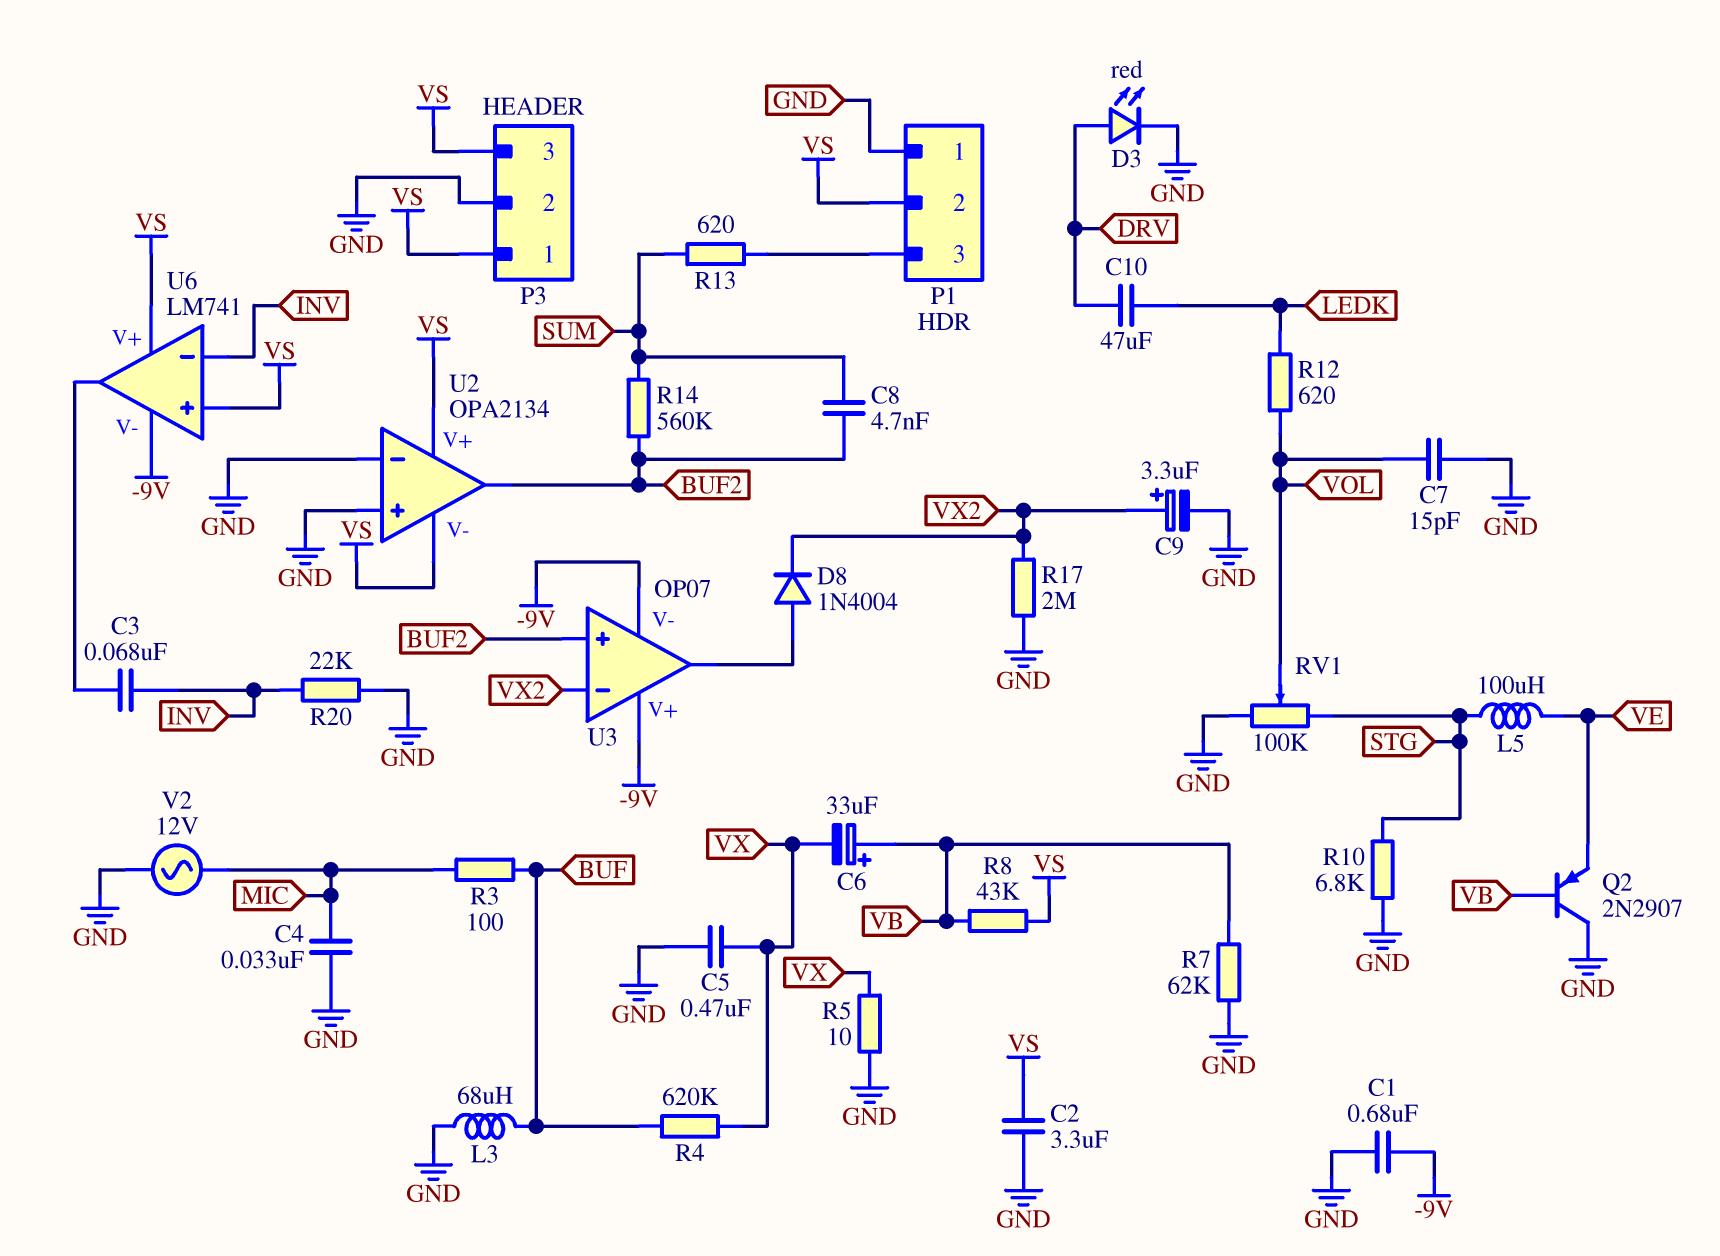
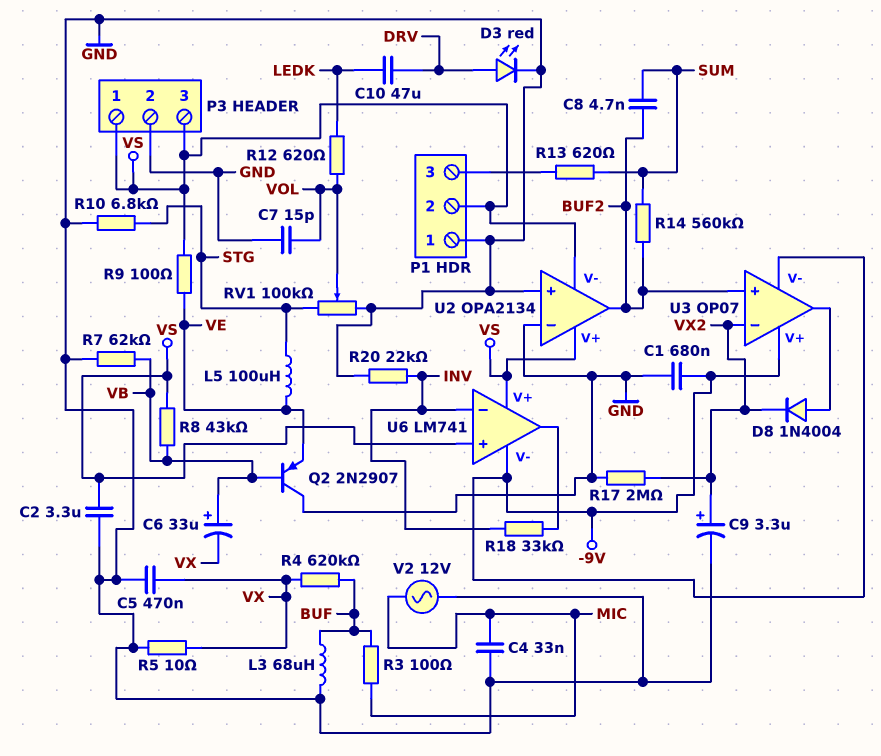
C3: 68nF (INV, U6/out) -> none
R9: none -> 100 (VE, VS)
R18: none -> 33k (INV, U6/out)

